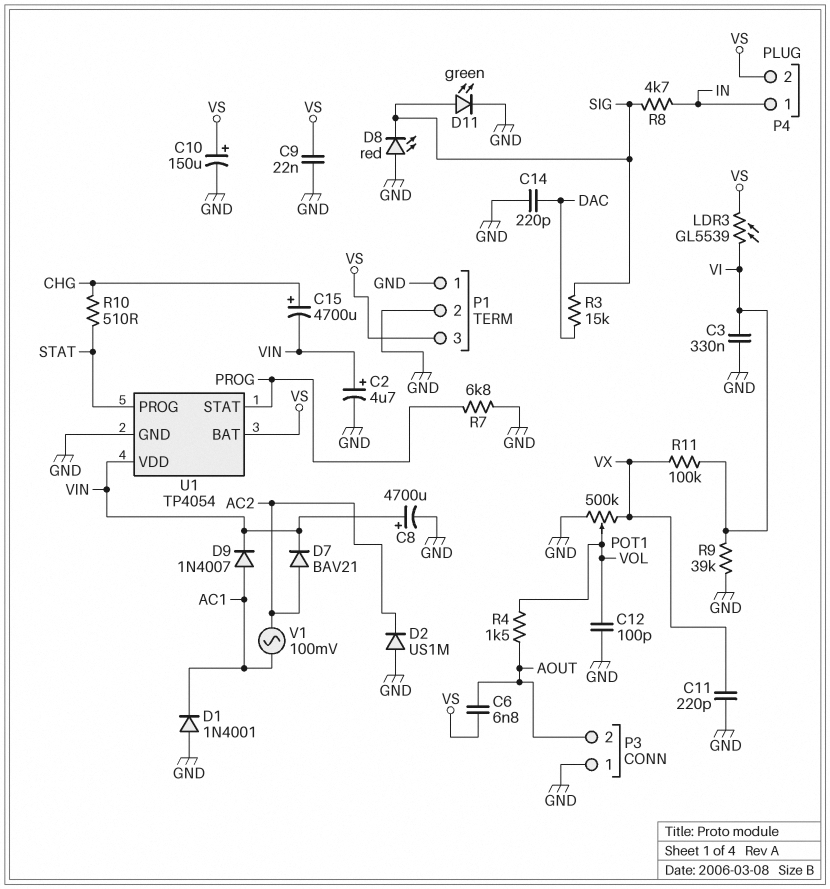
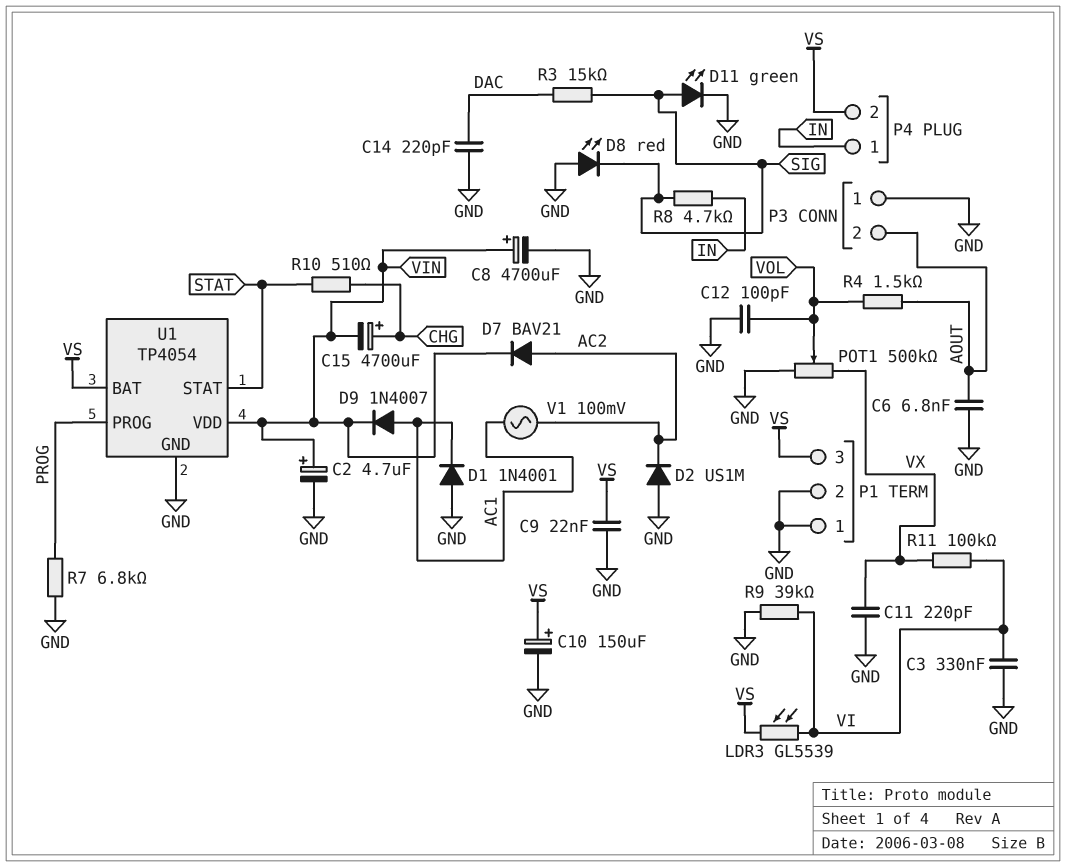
C6: 6.8nF (AOUT, VS) -> 6.8nF (AOUT, GND)
U1 pin PROG: STAT -> PROG
U1 pin STAT: PROG -> STAT

